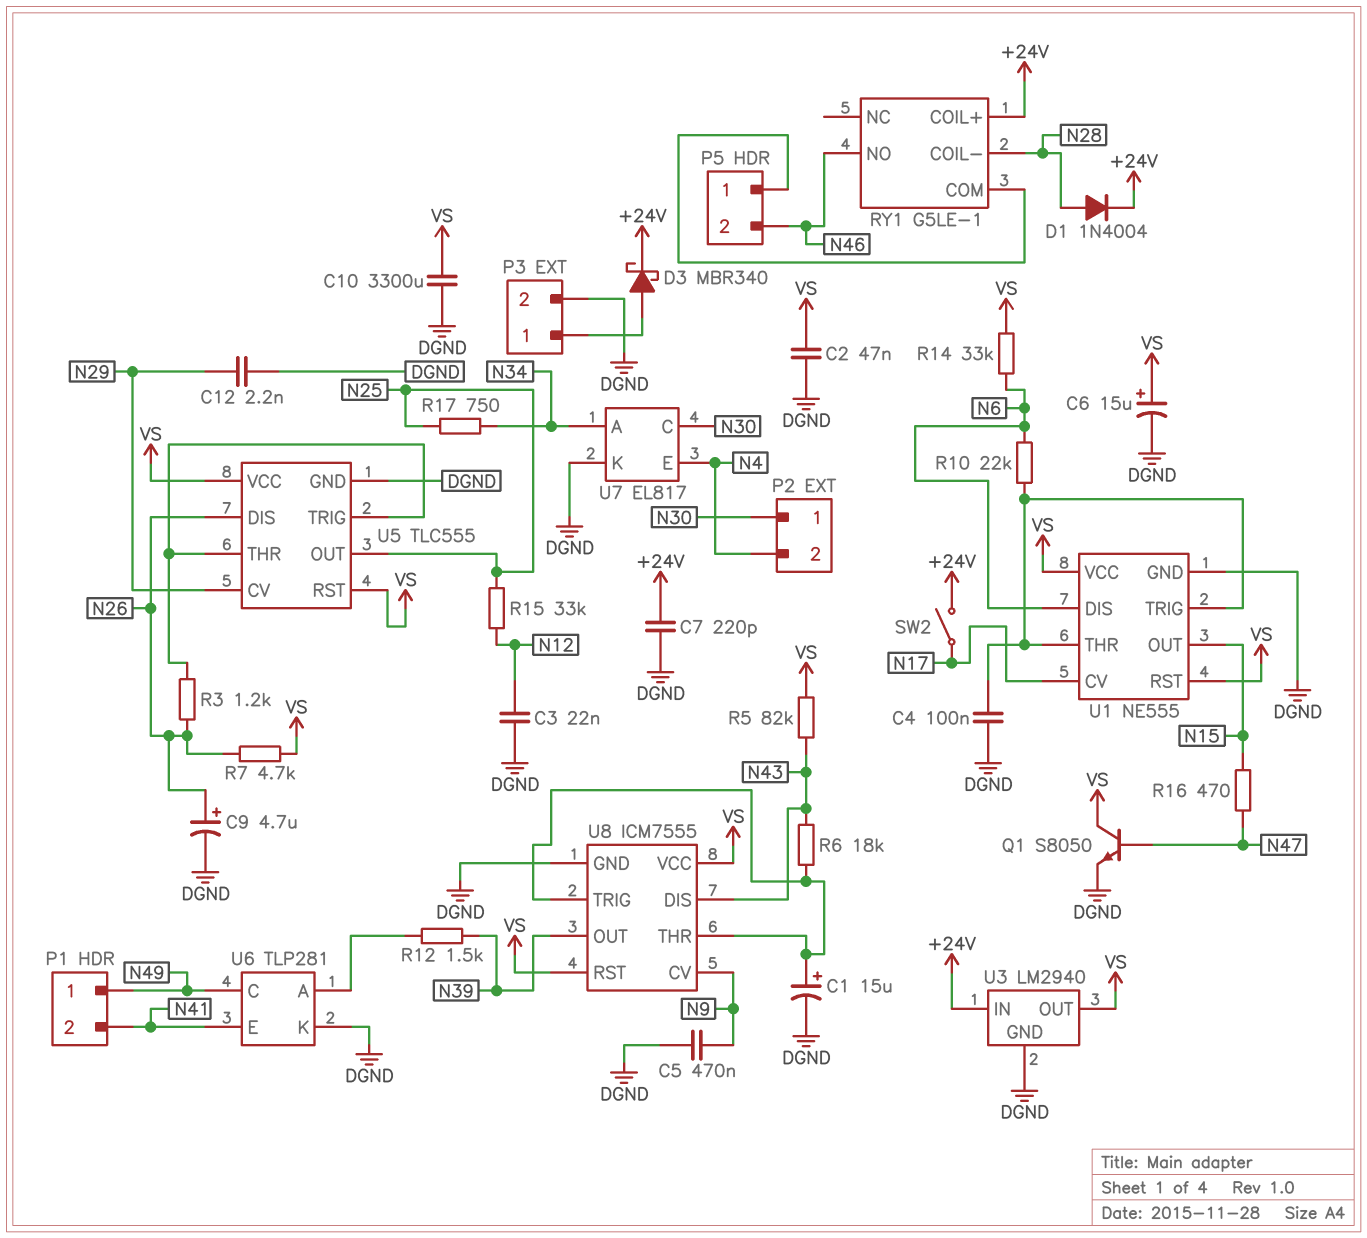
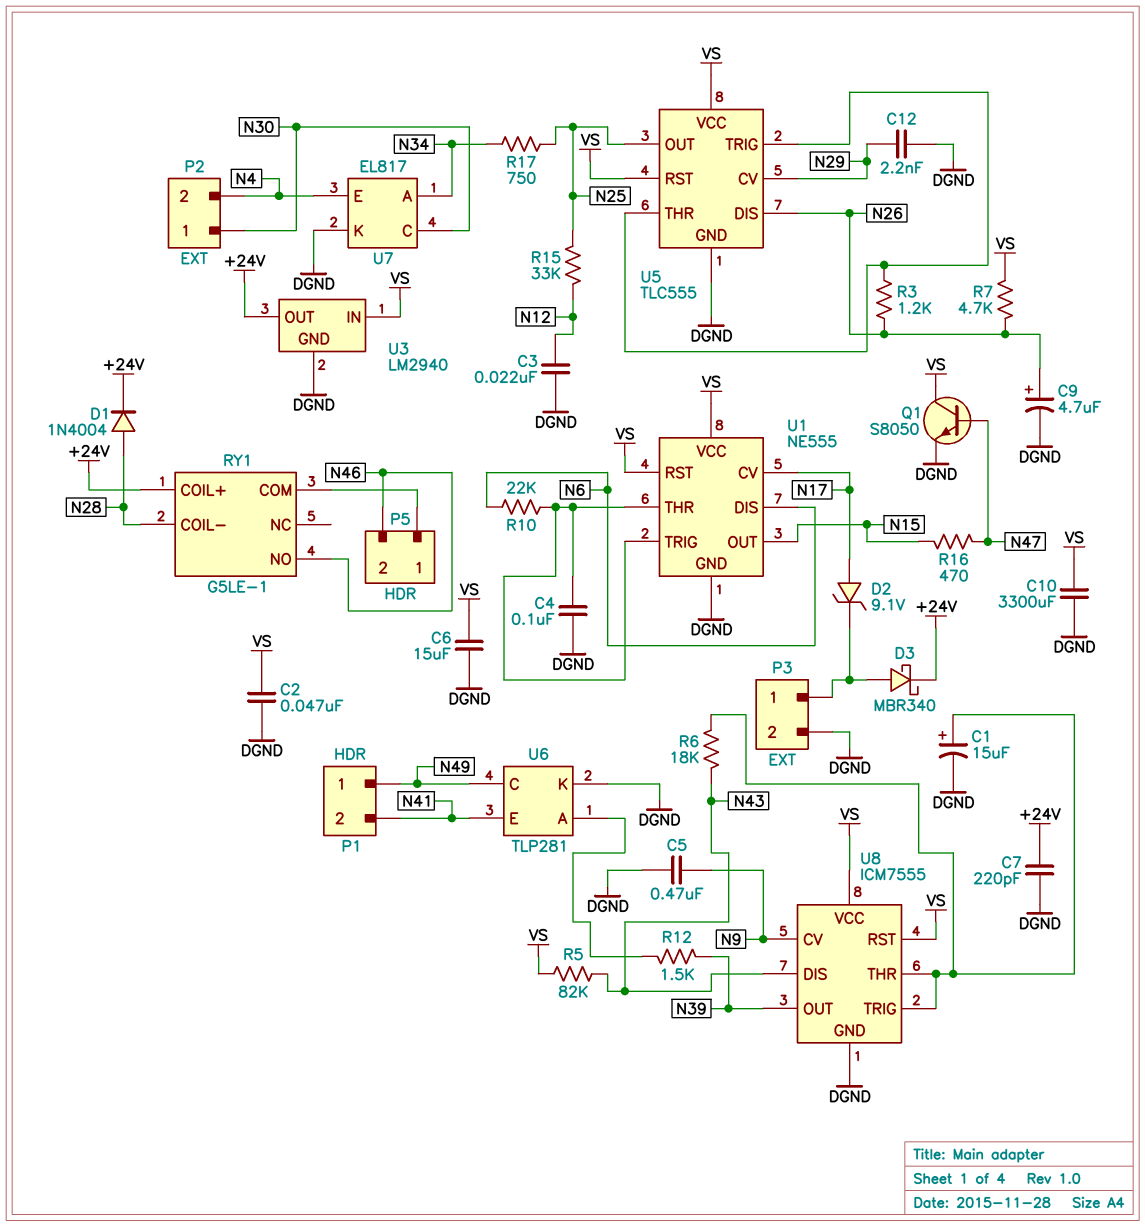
C6: 15uF (plus VS, minus DGND) -> 15uF (DGND, VS)
D2: none -> zener 9.1V (A N17, K P3/1)
R14: 33k (N6, VS) -> none
SW2: switch (+24V, N17) -> none
U3 pin IN: +24V -> VS
U3 pin OUT: VS -> +24V

